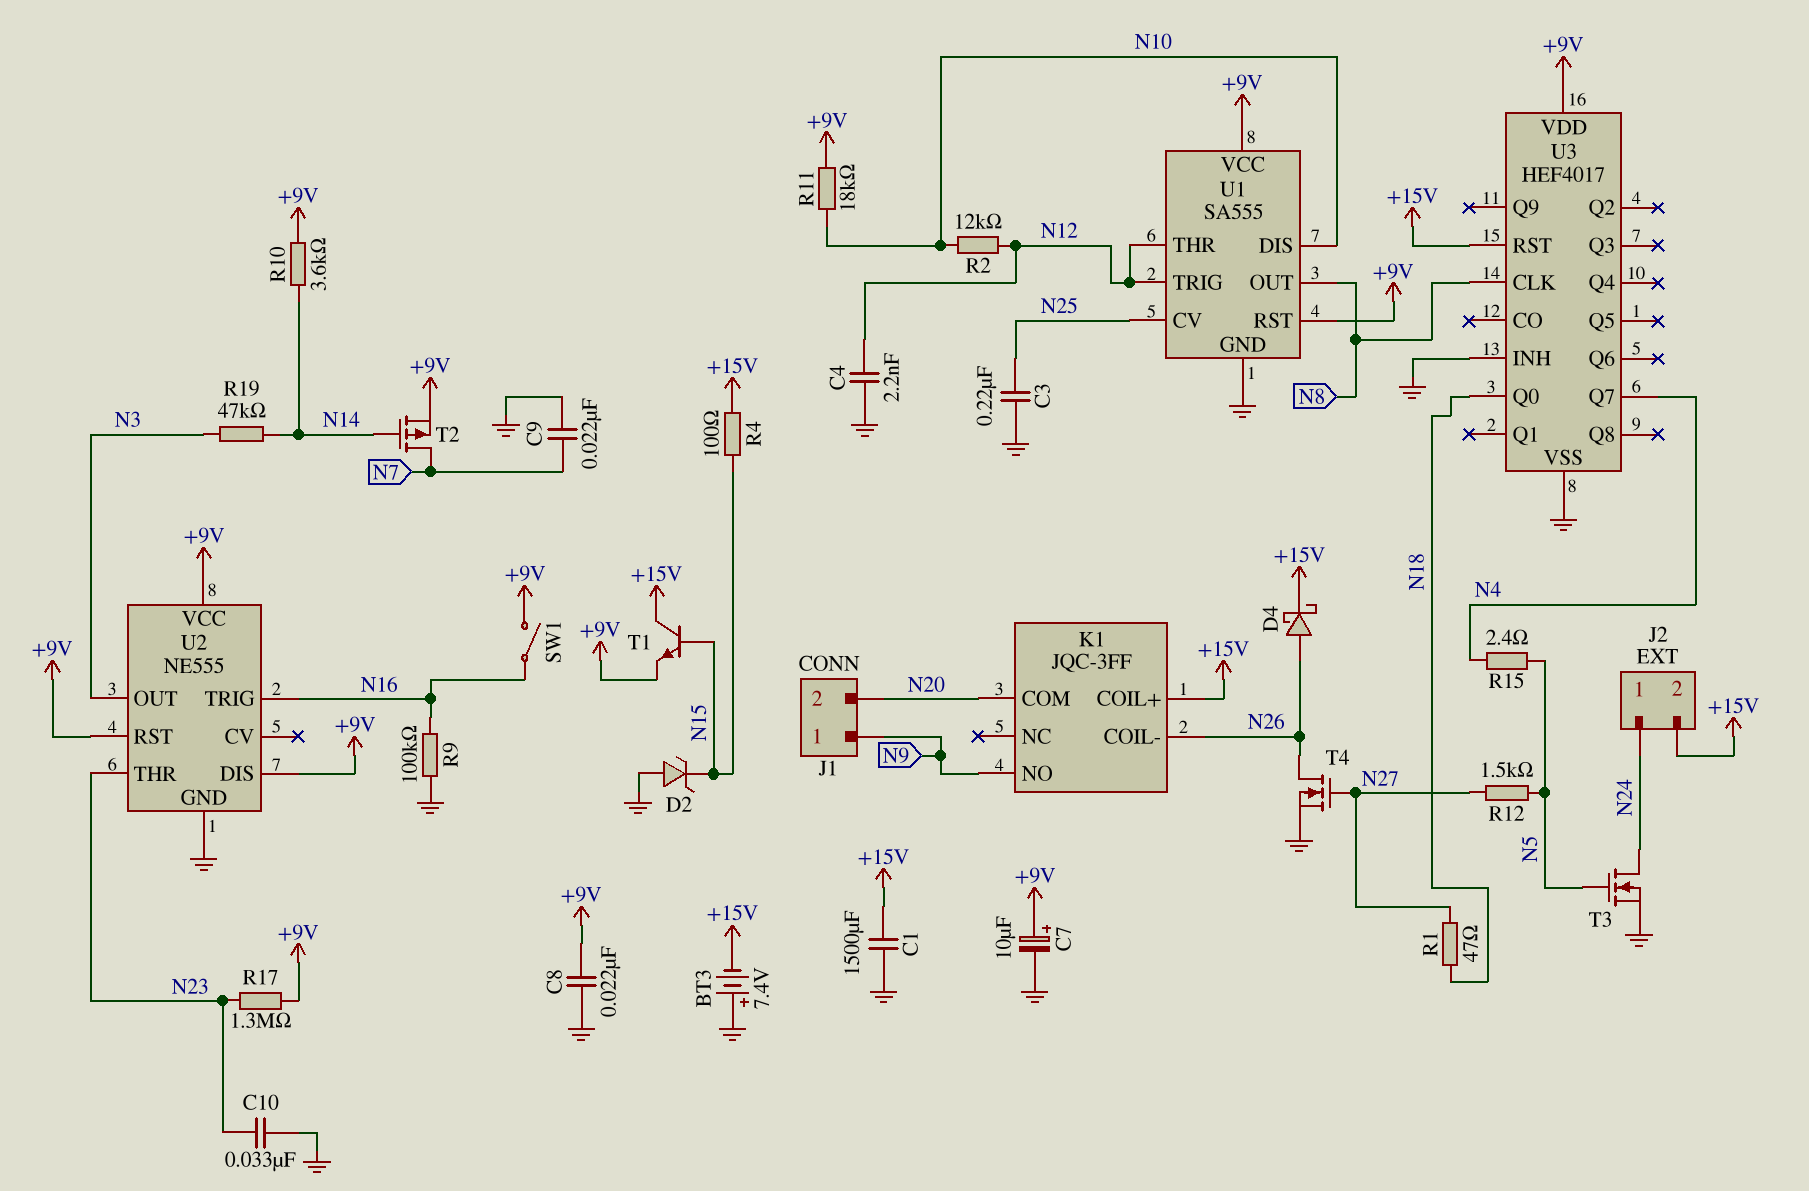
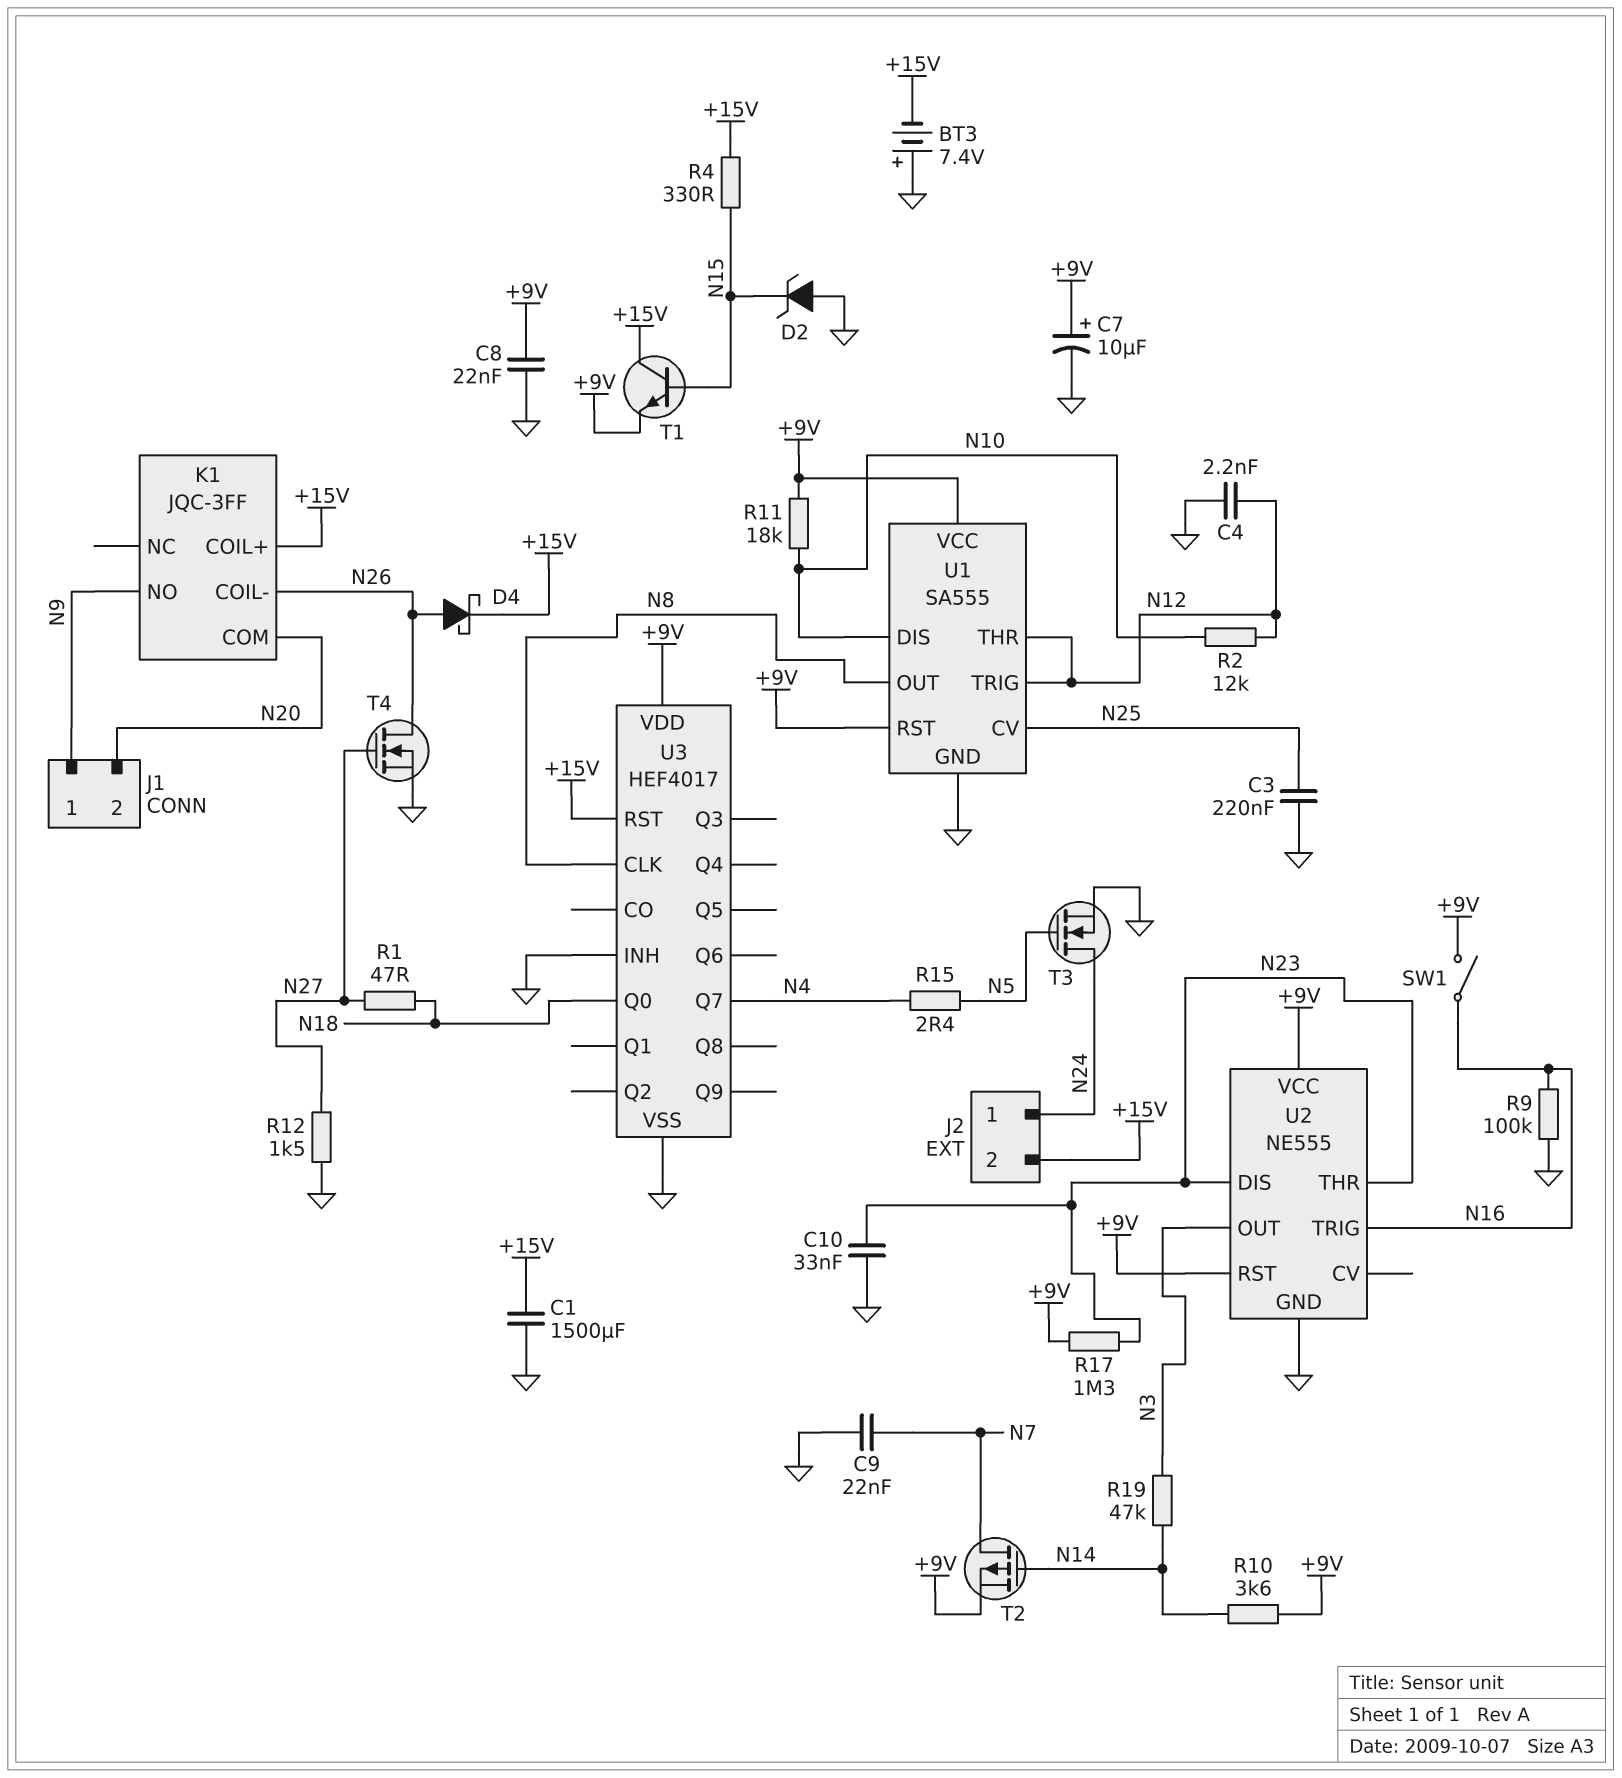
R4: 100 (+15V, N15) -> 330 (+15V, N15)
R12: 1.5k (N5, N27) -> 1.5k (GND, N27)
U2 pin DIS: +9V -> N23

